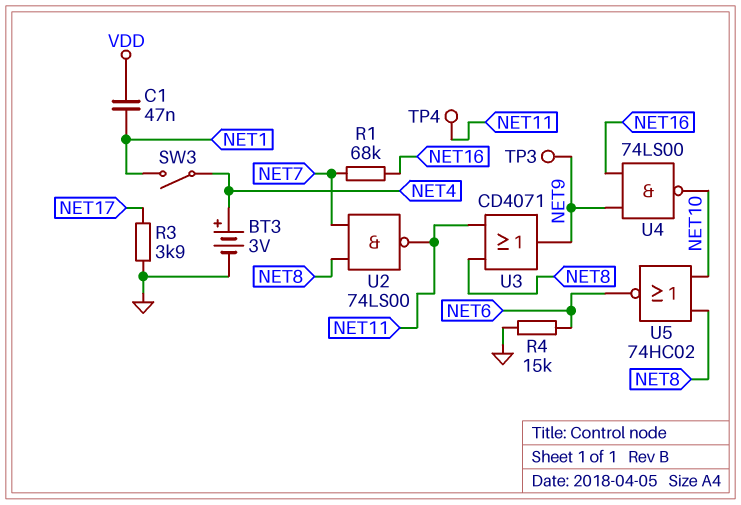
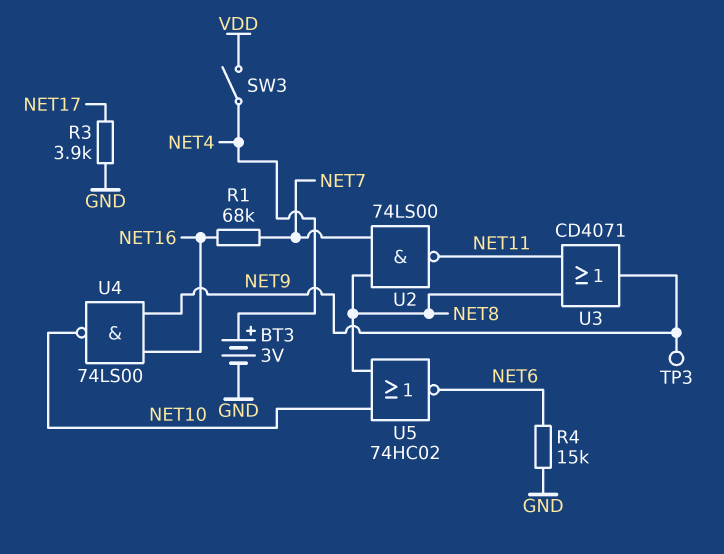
C1: 47nF (NET1, VDD) -> none
SW3: switch (NET1, NET4) -> switch (NET4, VDD)
TP4: test point (NET11) -> none

